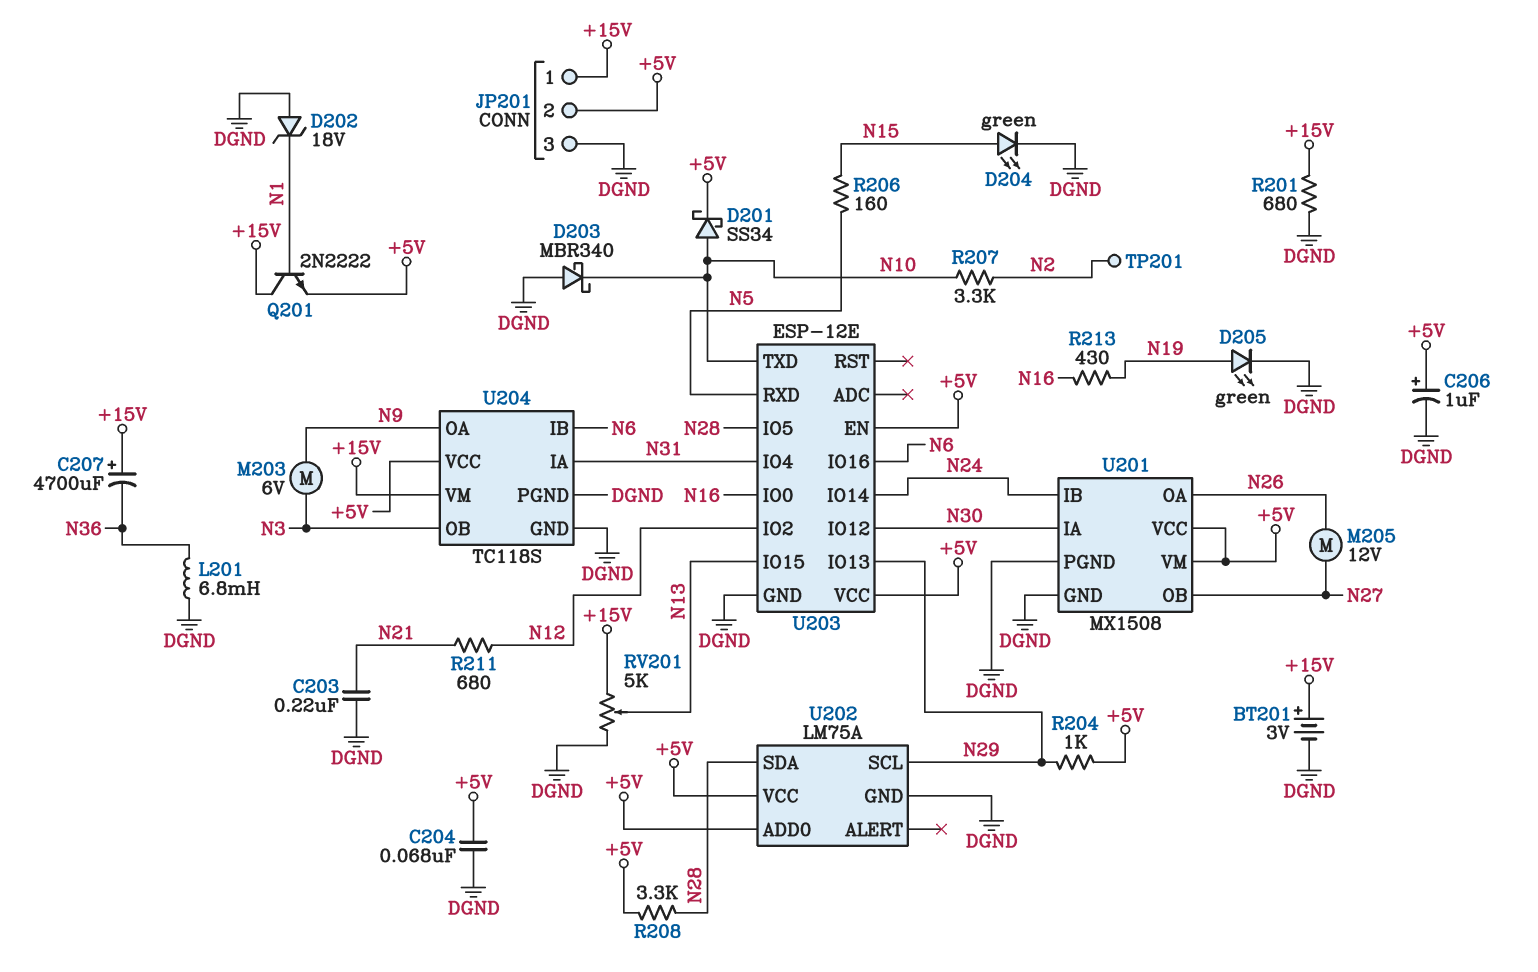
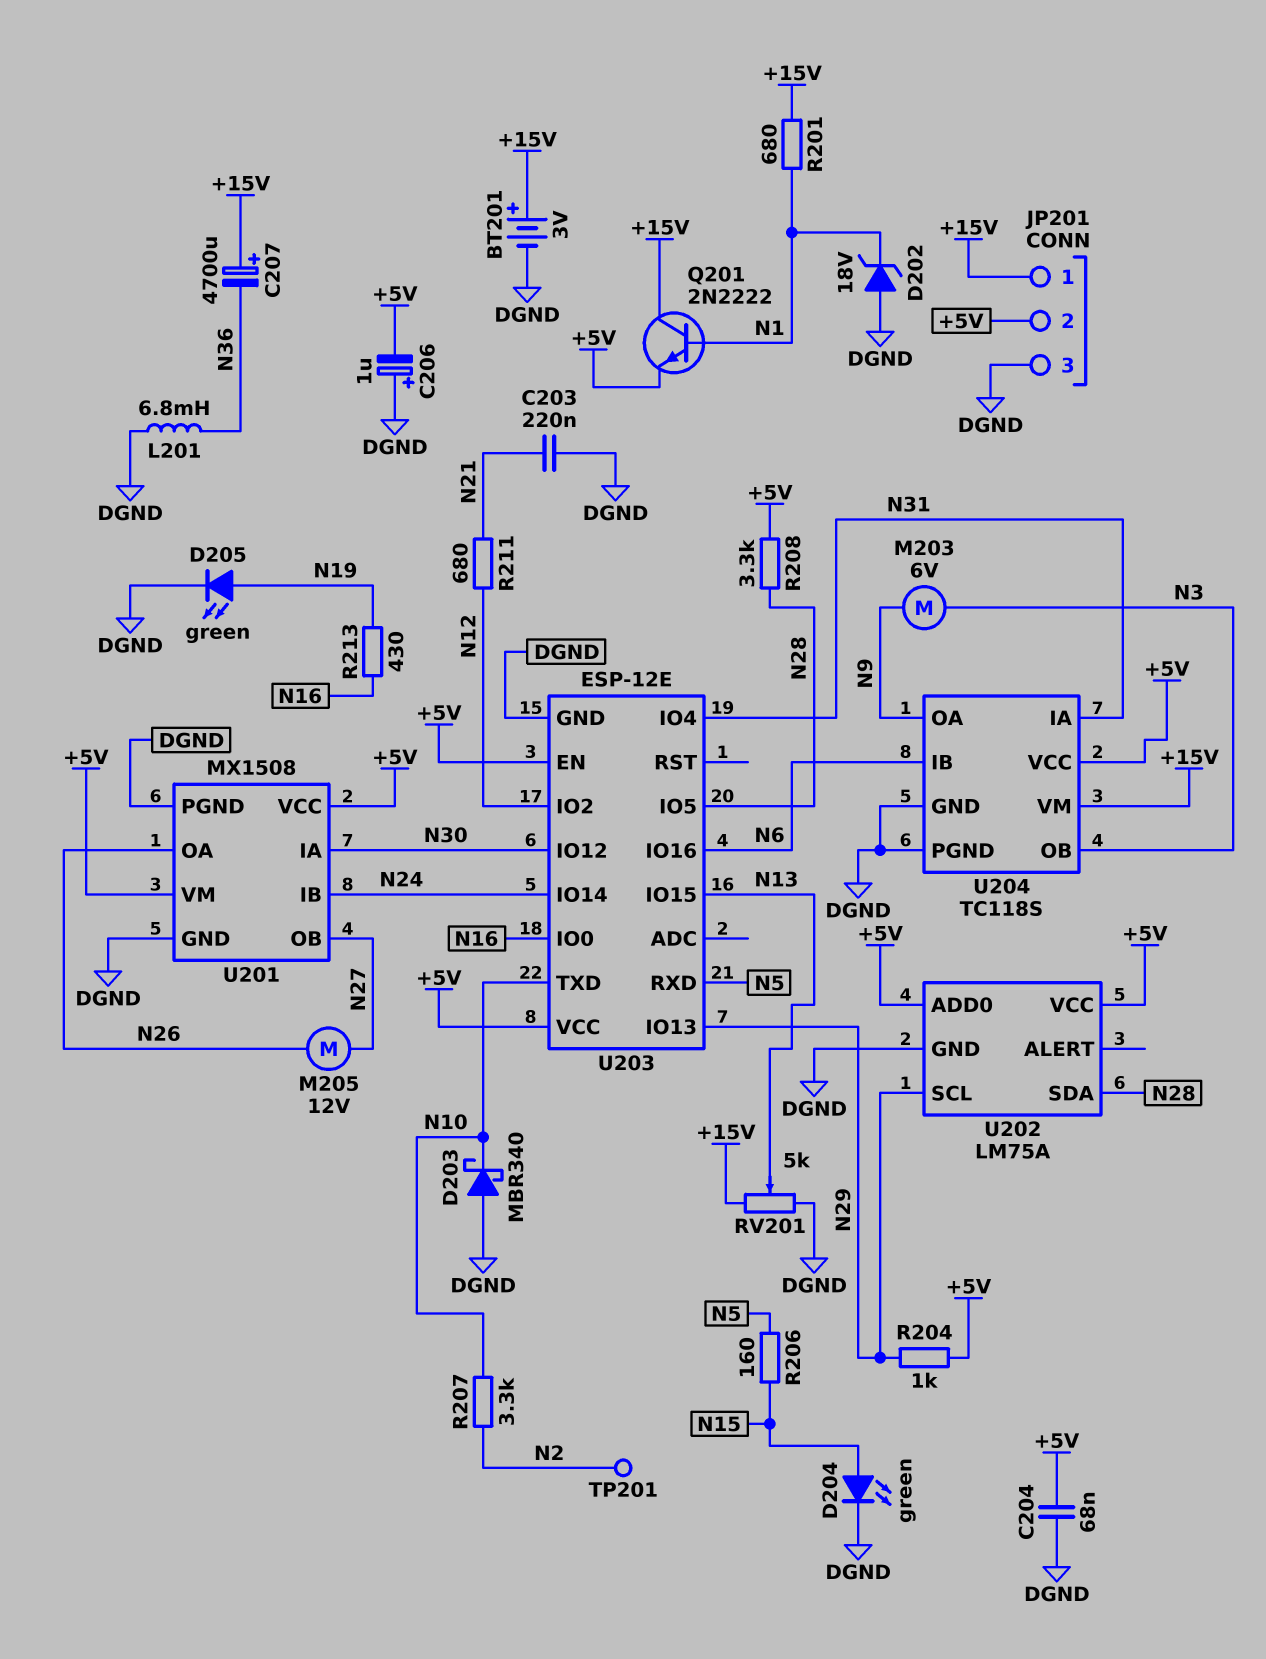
C206: 1uF (plus +5V, minus DGND) -> 1uF (plus DGND, minus +5V)
D201: schottky SS34 (A N10, K +5V) -> none
R201: 680 (+15V, DGND) -> 680 (+15V, N1)

